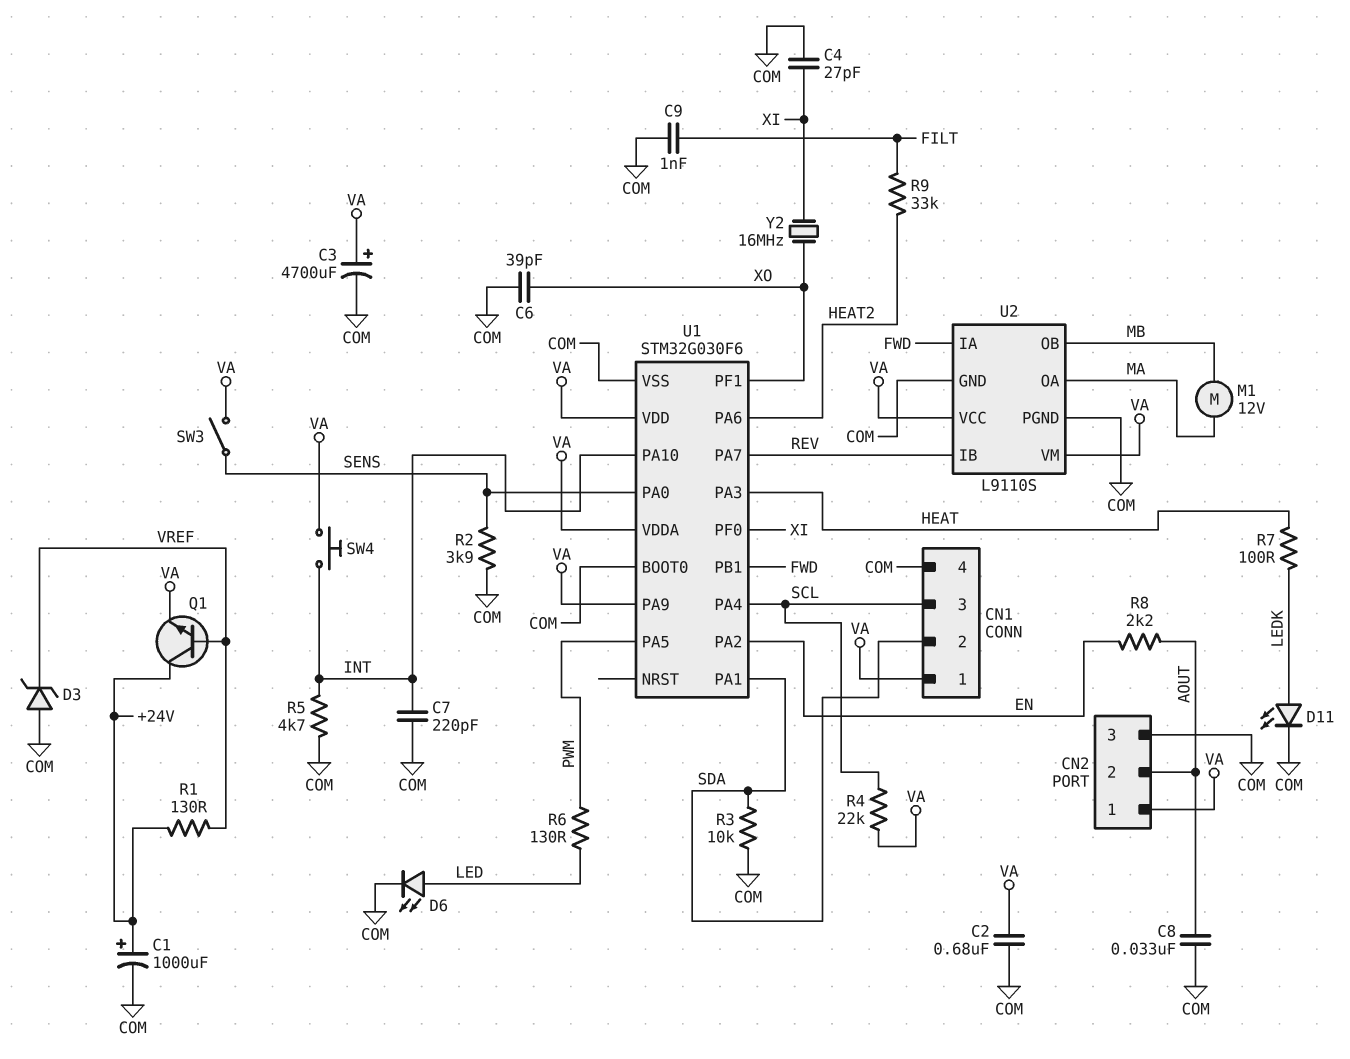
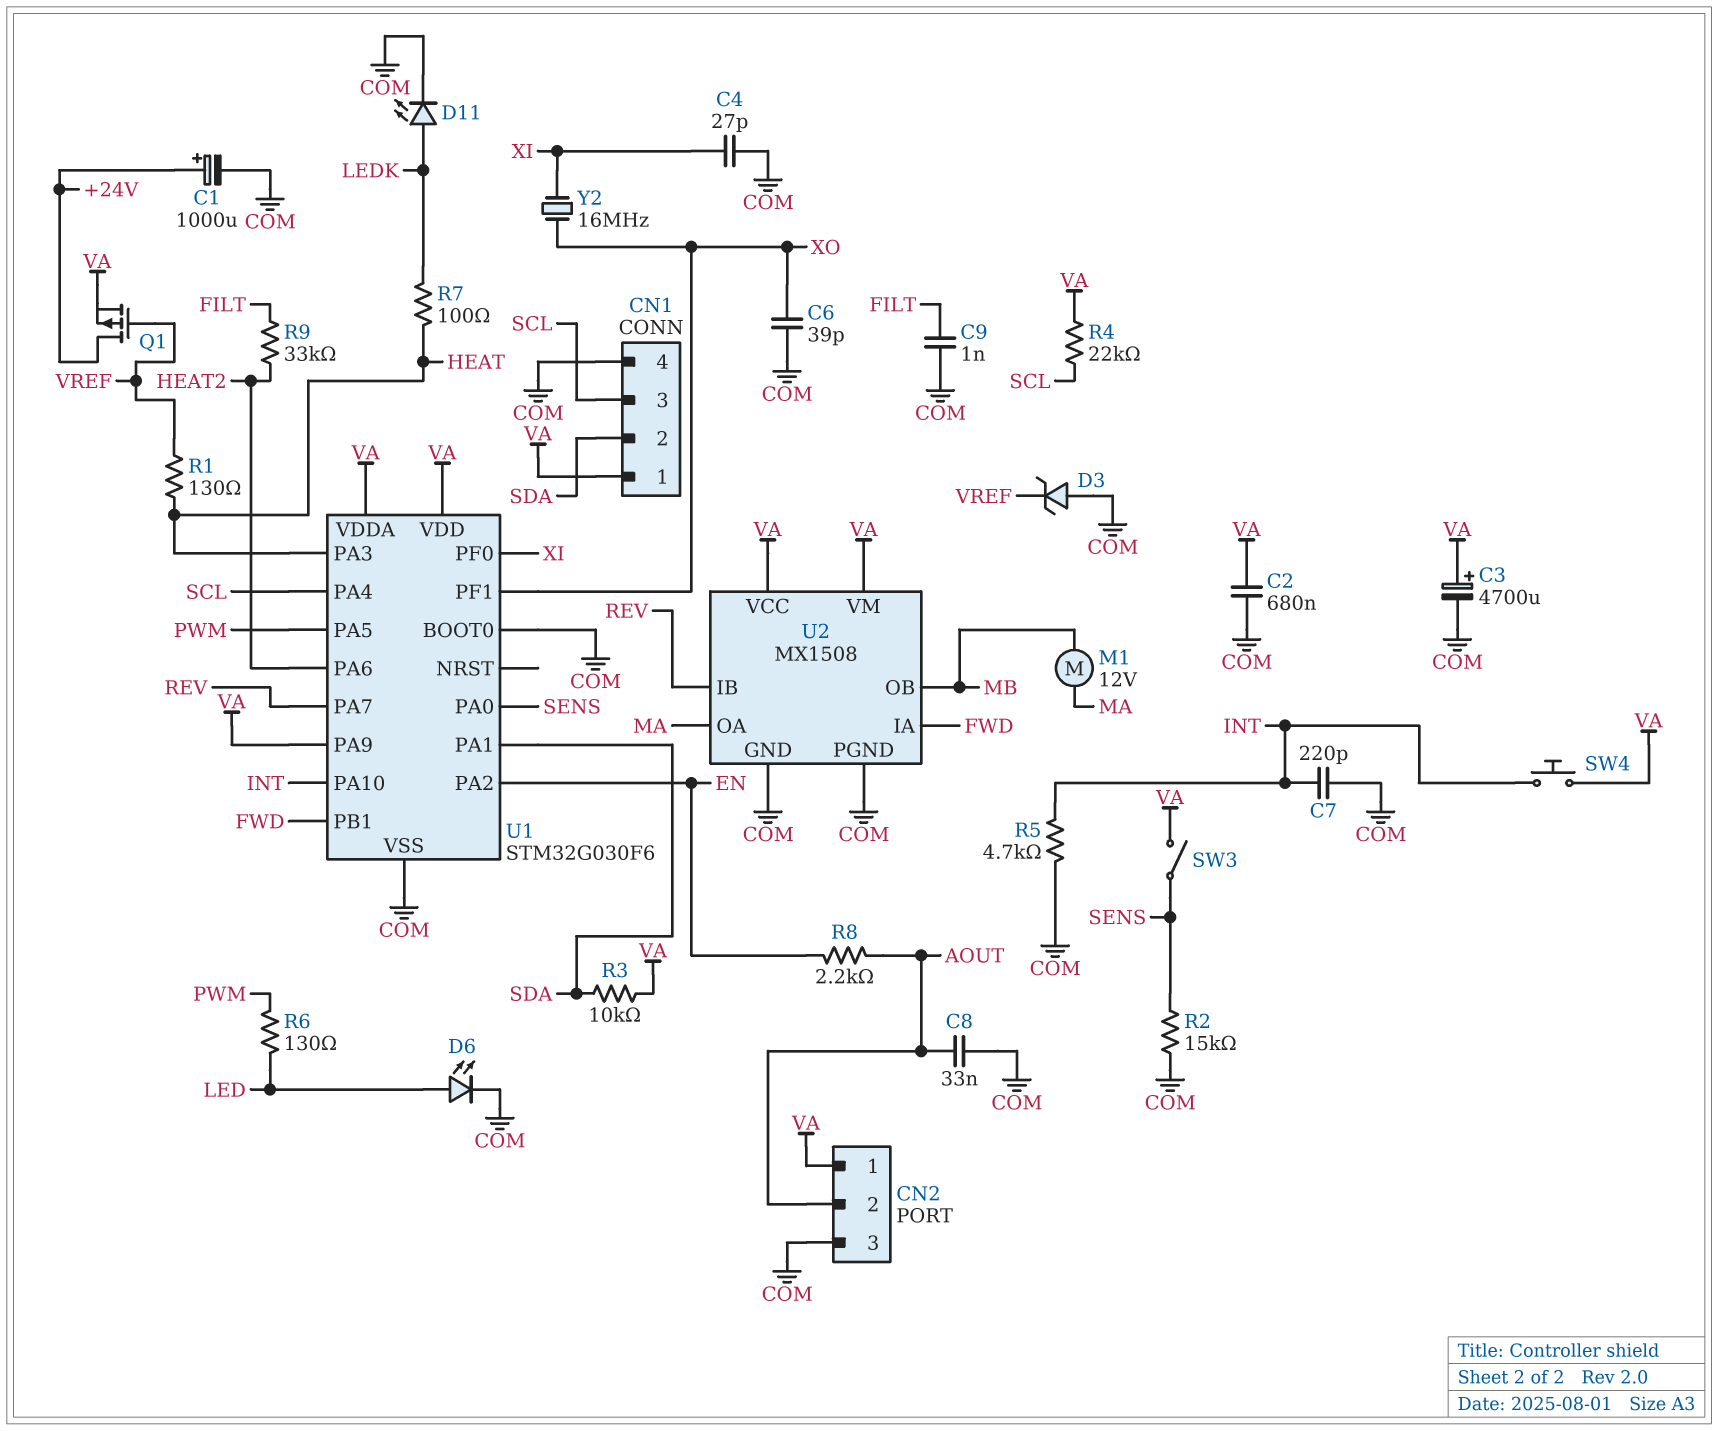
Q1: NPN (B VREF, C +24V, E VA) -> PMOS (G VREF, D +24V, S VA)
R1: 130 (+24V, VREF) -> 130 (HEAT, VREF)
R2: 3.9k (COM, SENS) -> 15k (COM, SENS)
R3: 10k (COM, SDA) -> 10k (SDA, VA)
U2: L9110S -> MX1508

